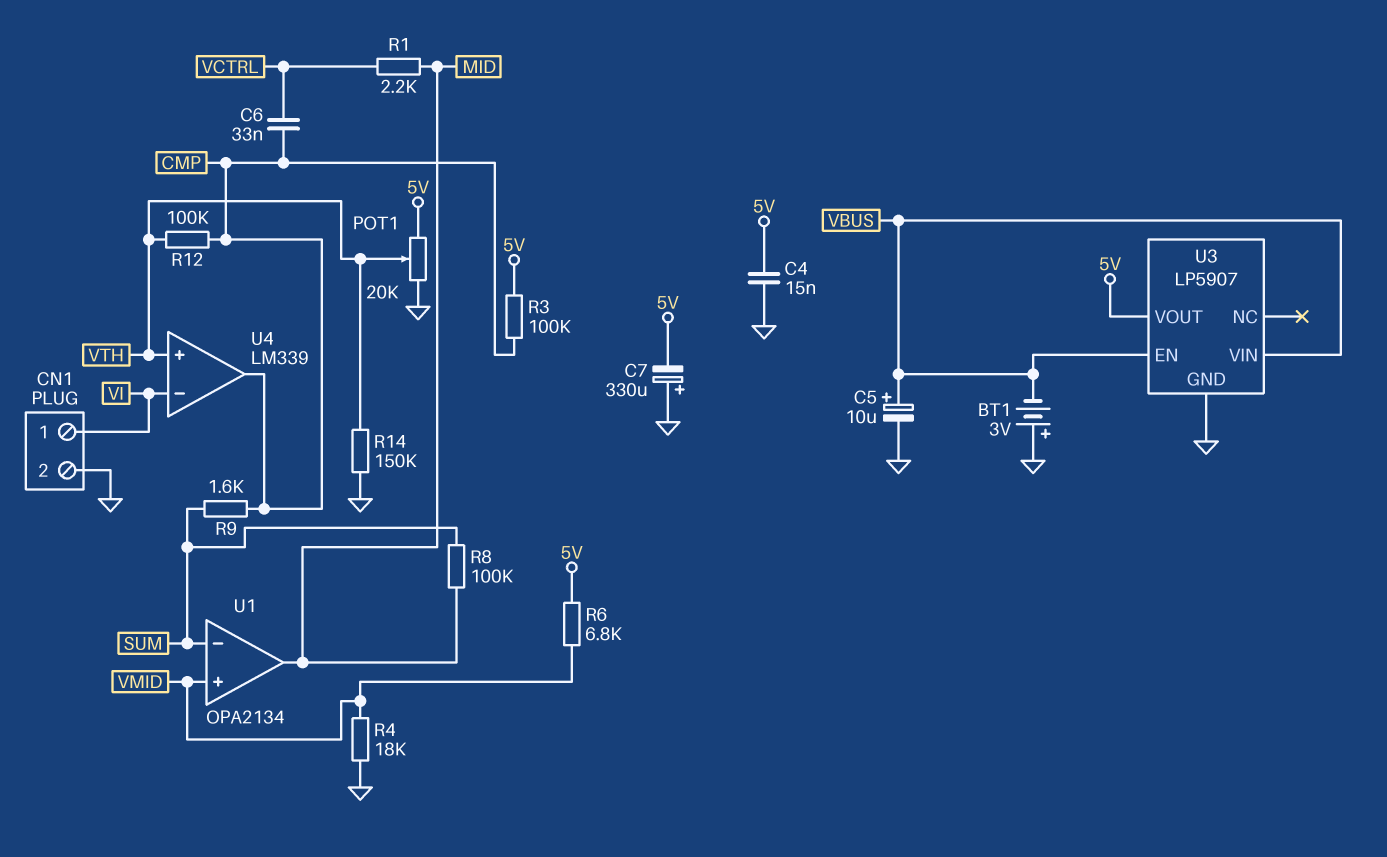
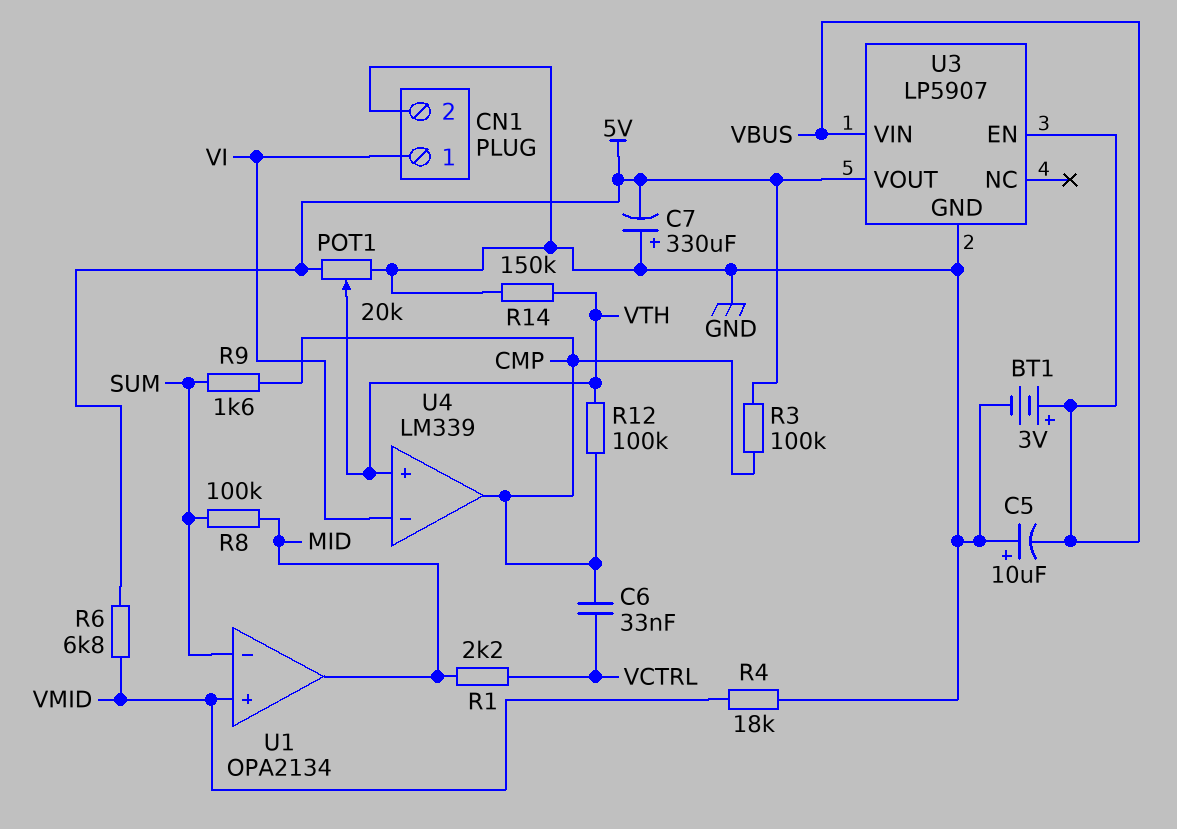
BT1: 3V (plus GND, minus VBUS) -> 3V (plus VBUS, minus GND)
C4: 15nF (5V, GND) -> none
C5: 10uF (plus VBUS, minus GND) -> 10uF (plus GND, minus VBUS)

